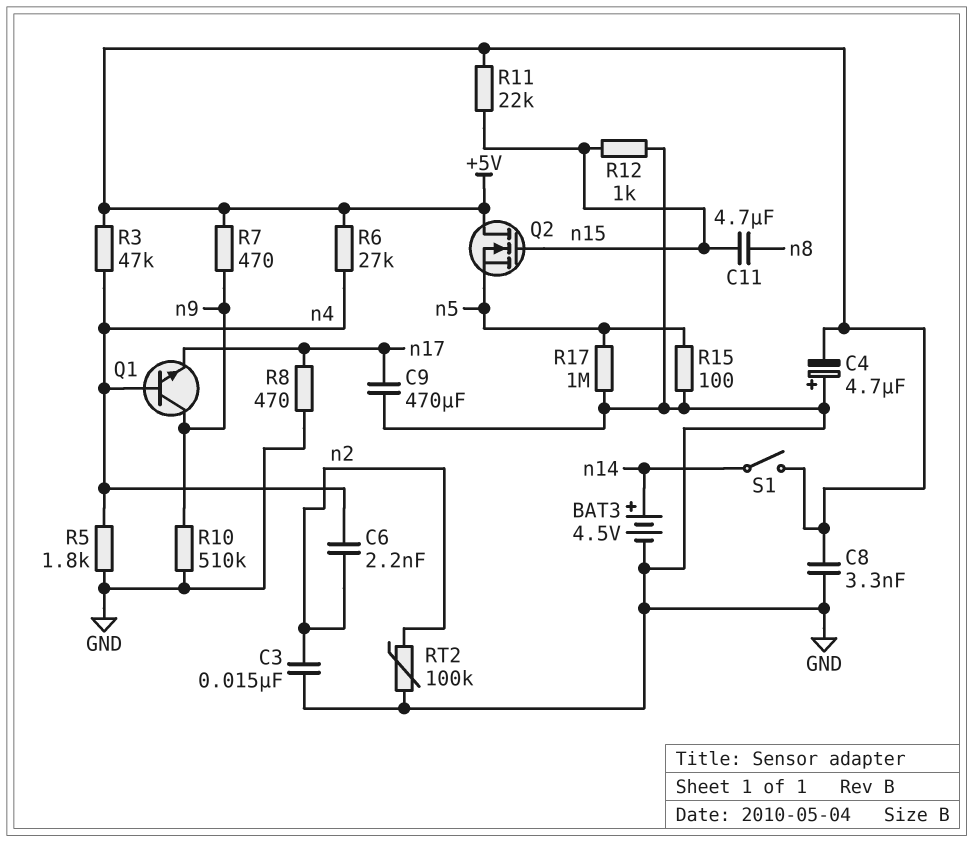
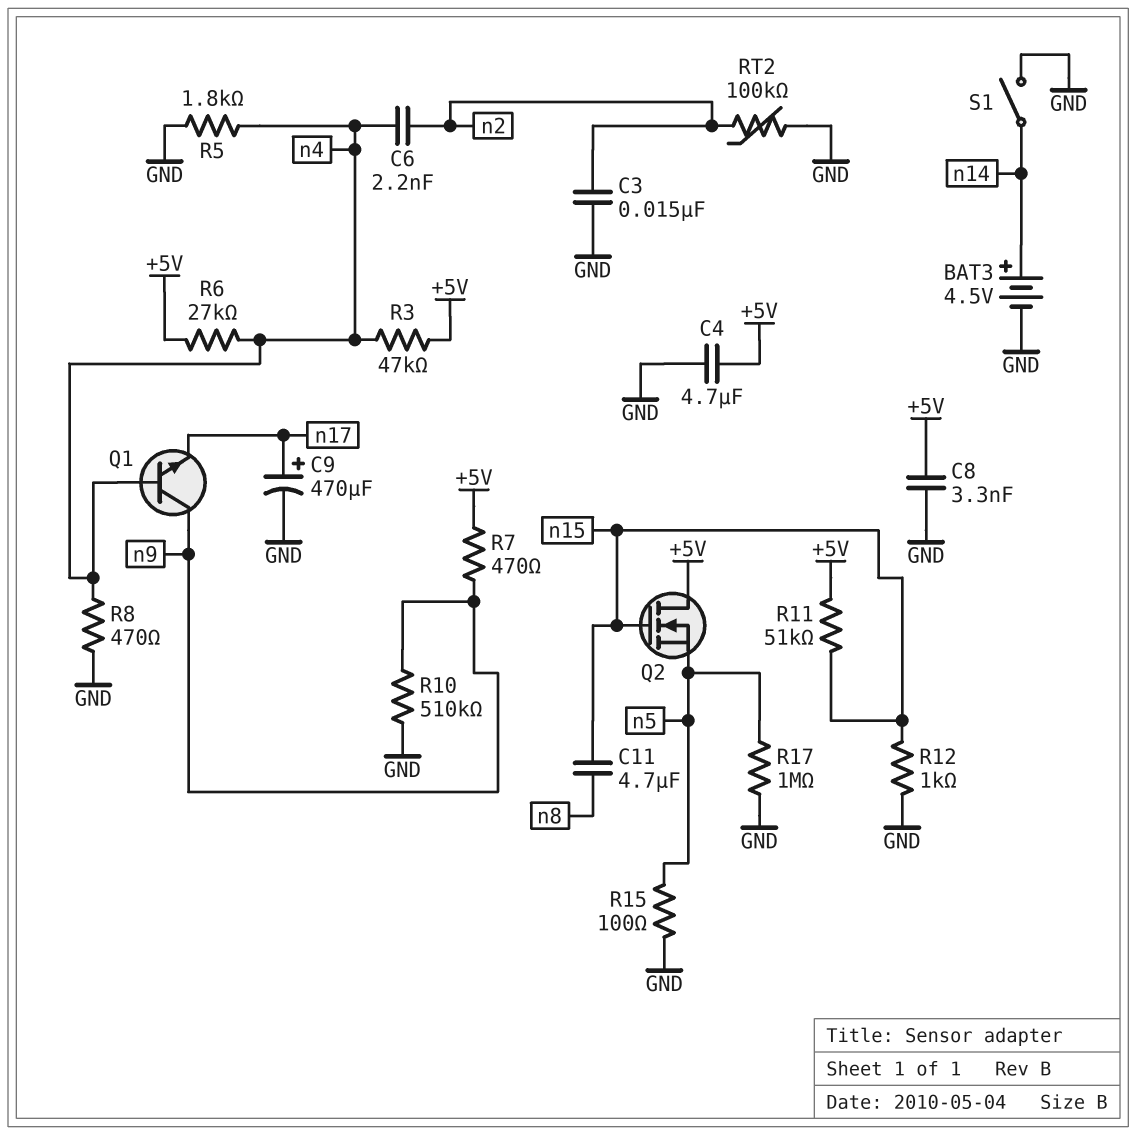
C4: 4.7uF (plus GND, minus +5V) -> 4.7uF (+5V, GND)
C9: 470uF (GND, n17) -> 470uF (plus n17, minus GND)
R8: 470 (GND, n17) -> 470 (GND, n4)
R11: 22k (+5V, n15) -> 51k (+5V, n15)
S1: switch (+5V, n14) -> switch (GND, n14)

